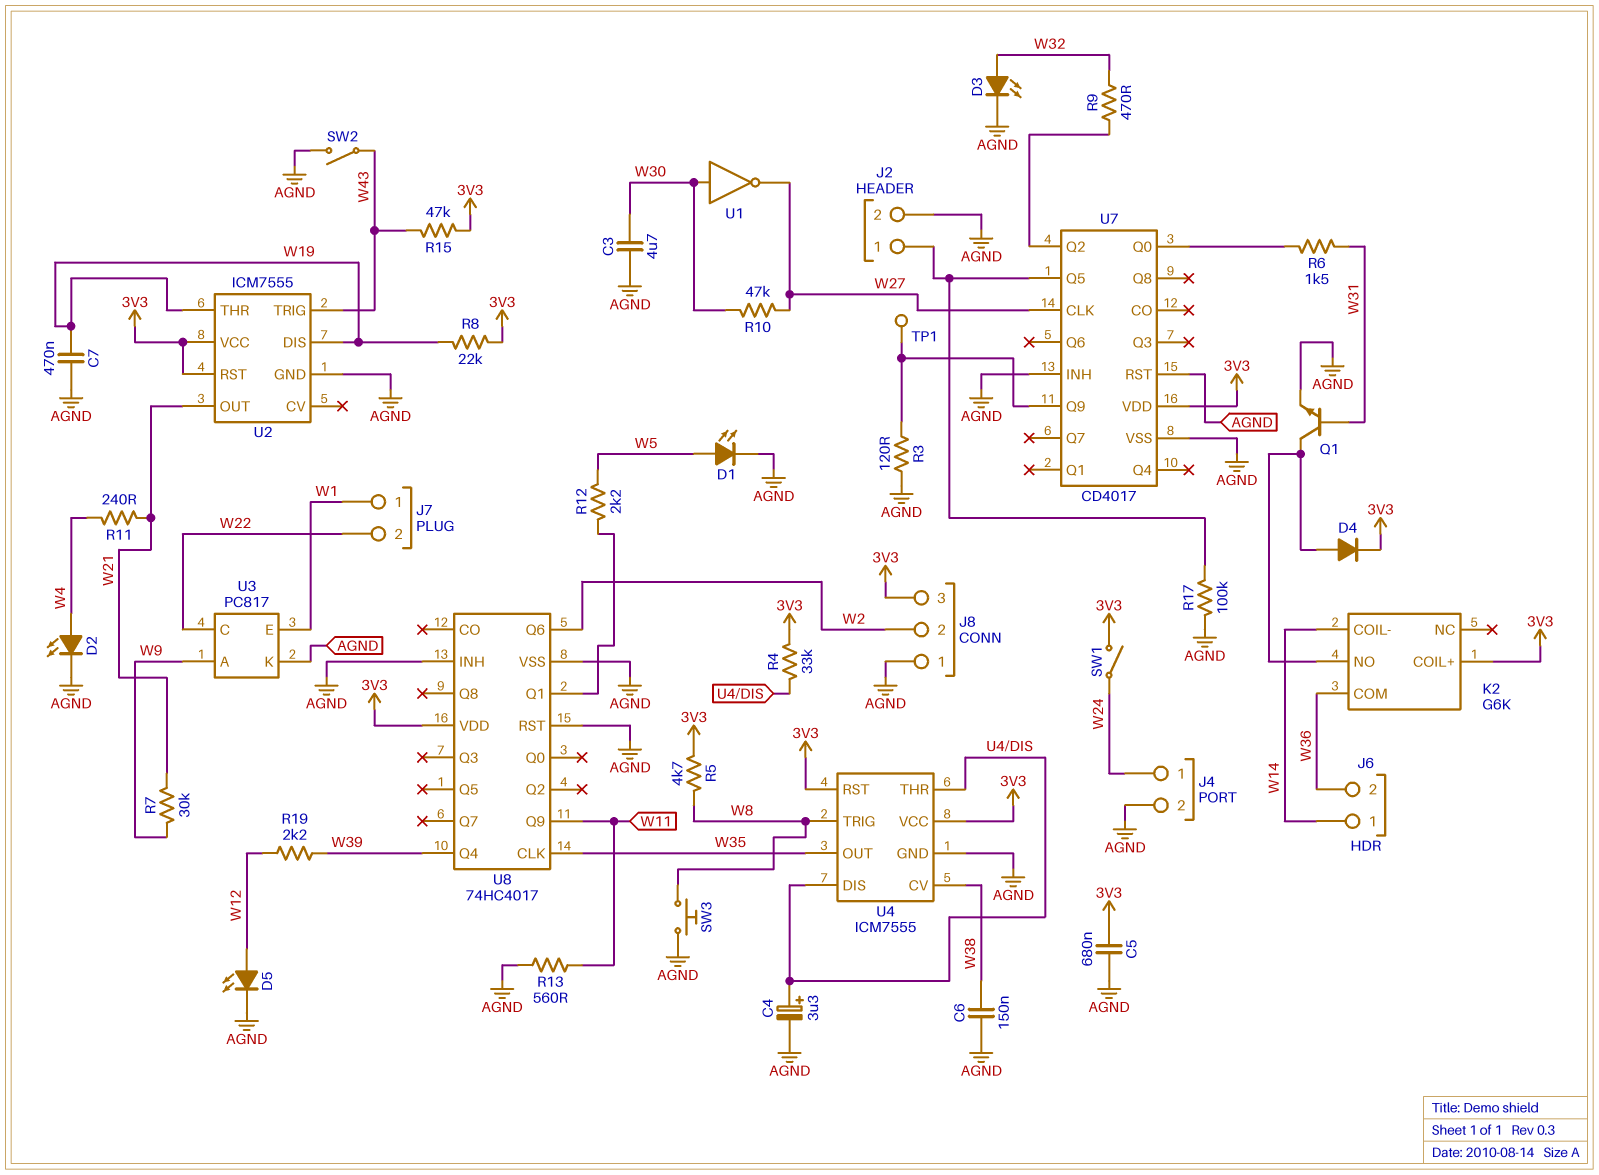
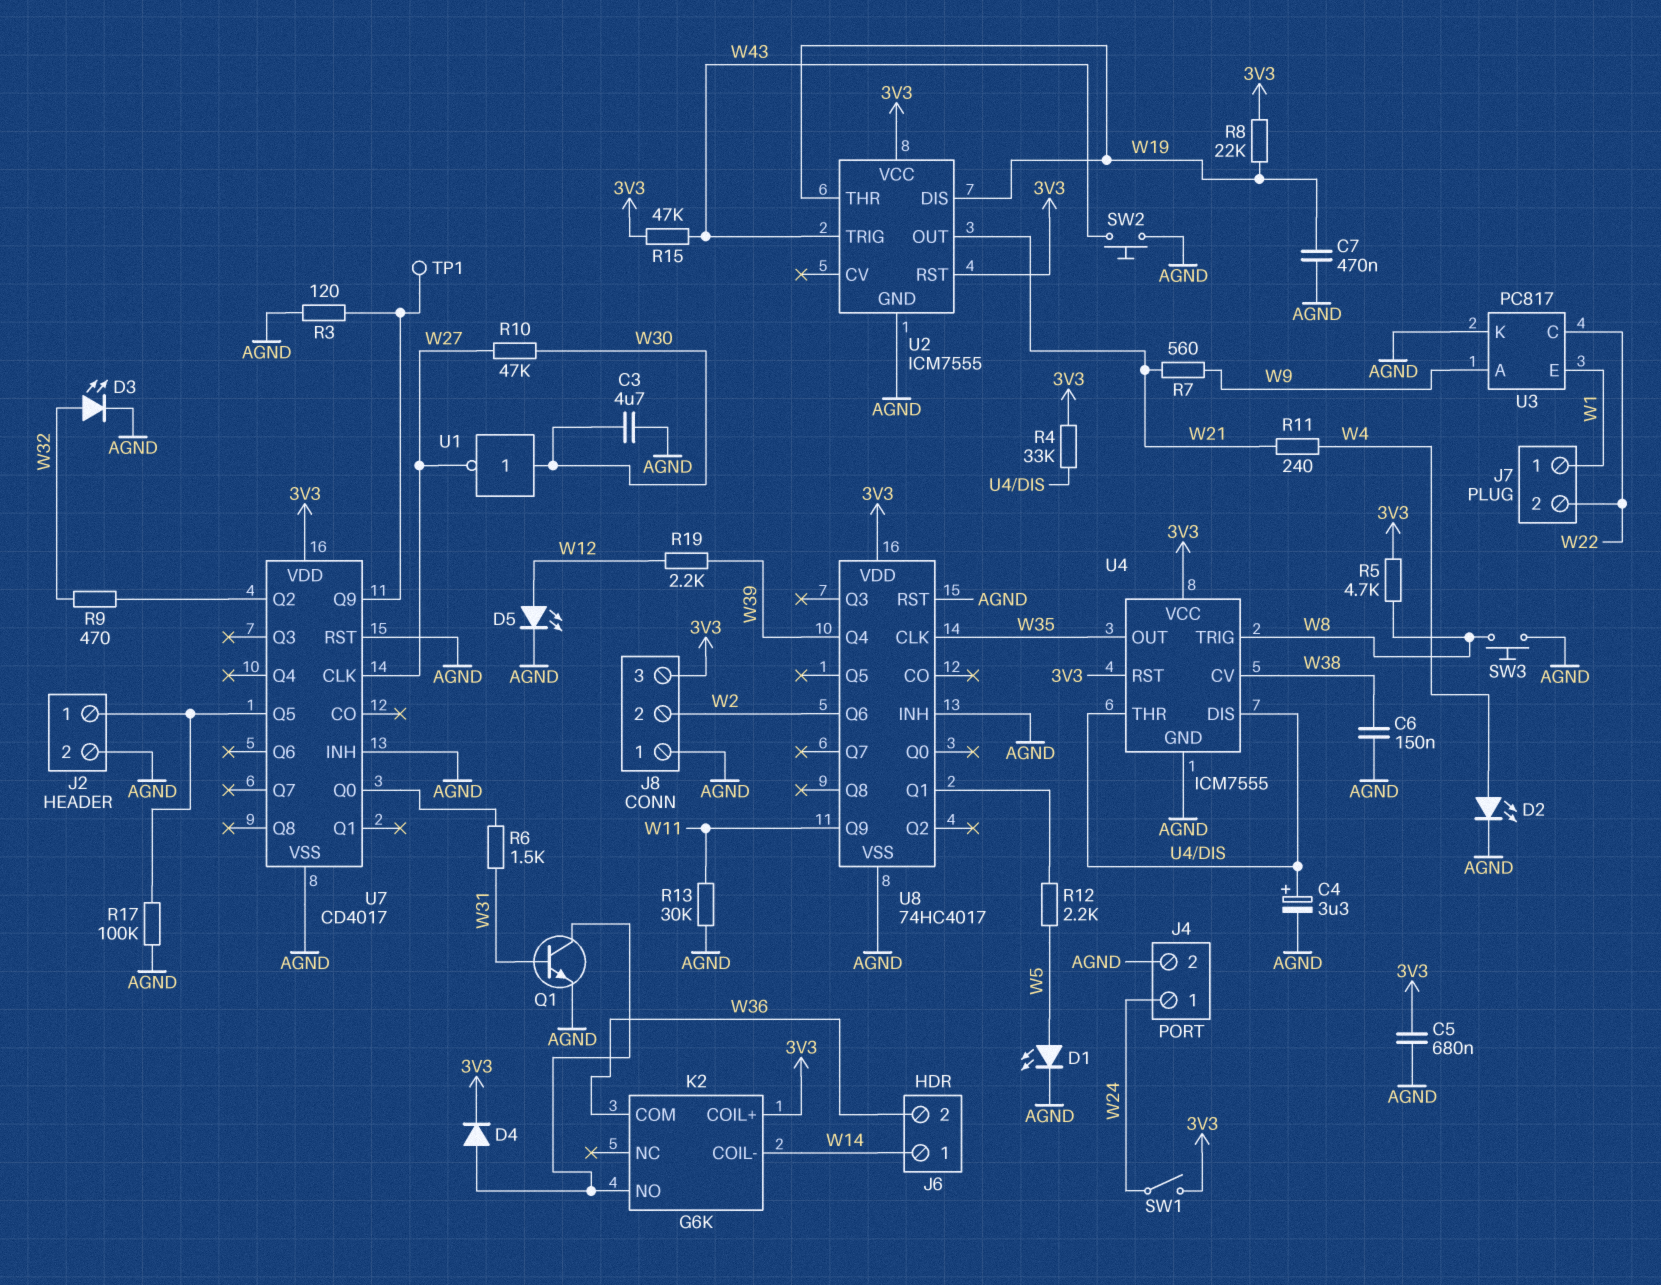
R7: 30k (W9, W21) -> 560 (W9, W21)
R13: 560 (AGND, W11) -> 30k (AGND, W11)
SW2: switch (AGND, W43) -> button (AGND, W43)

